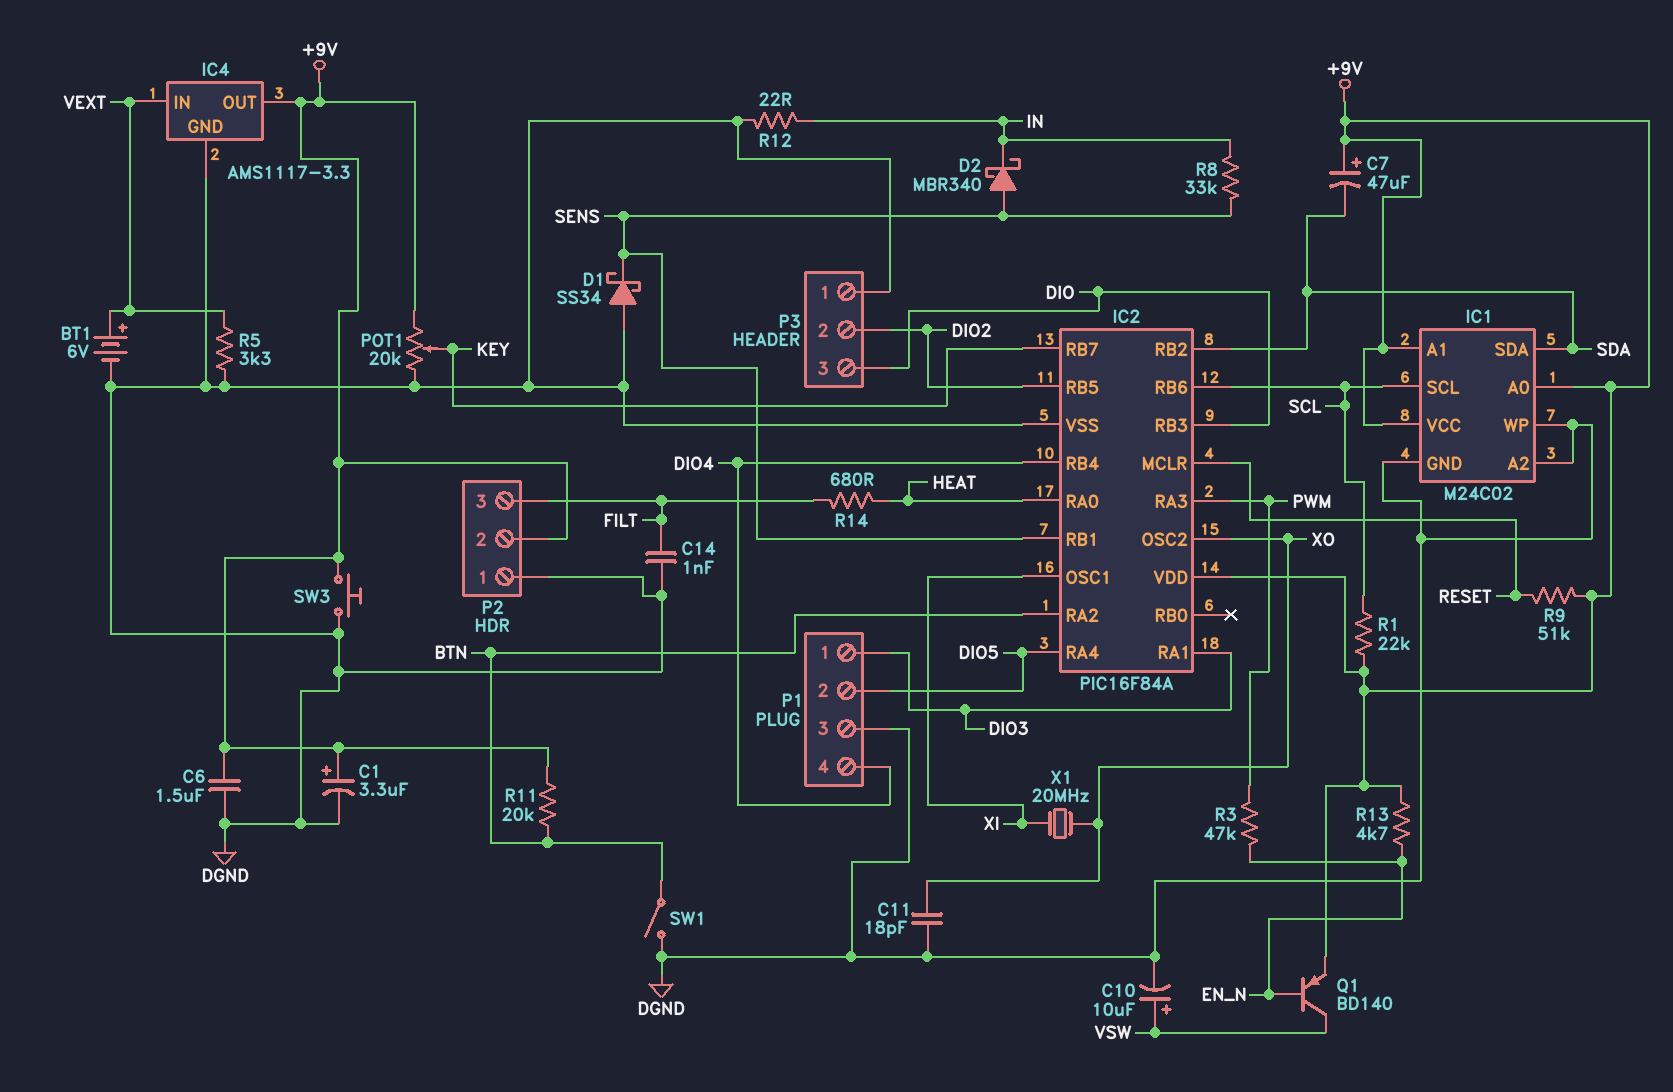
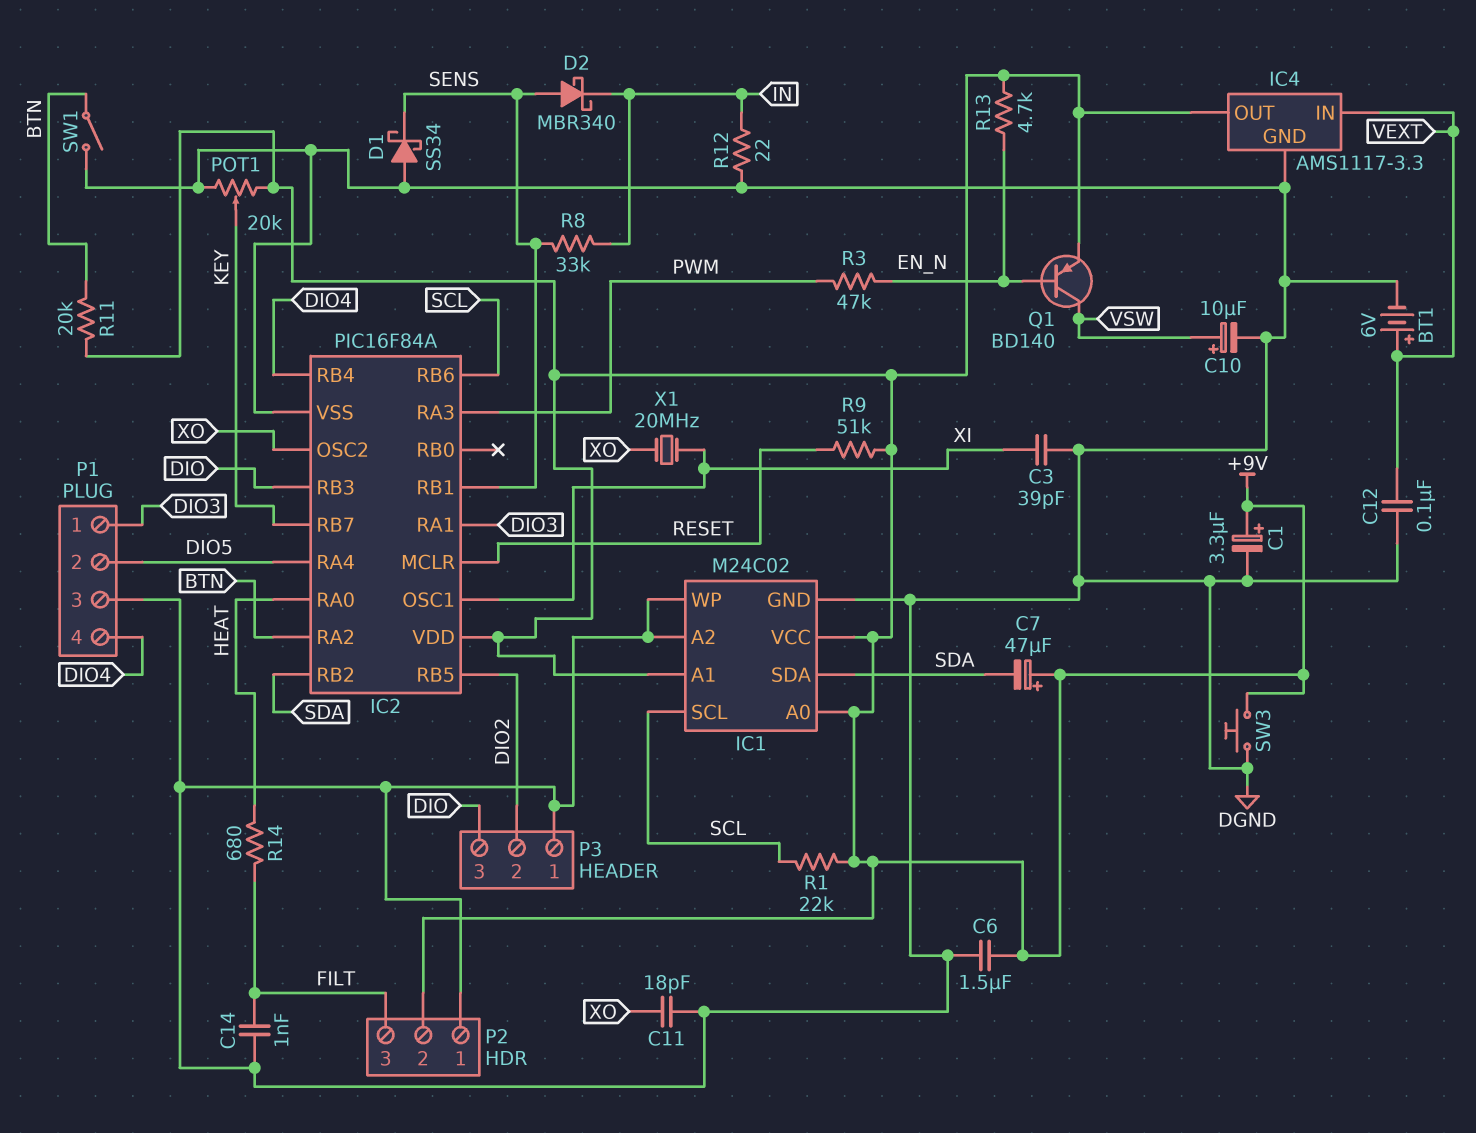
C3: none -> 39pF (DGND, XI)
C12: none -> 100nF (DGND, VEXT)
R5: 3.3k (DGND, VEXT) -> none

